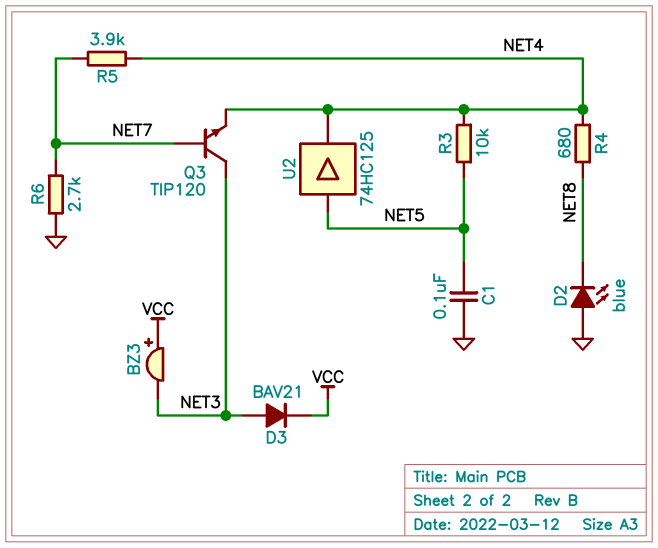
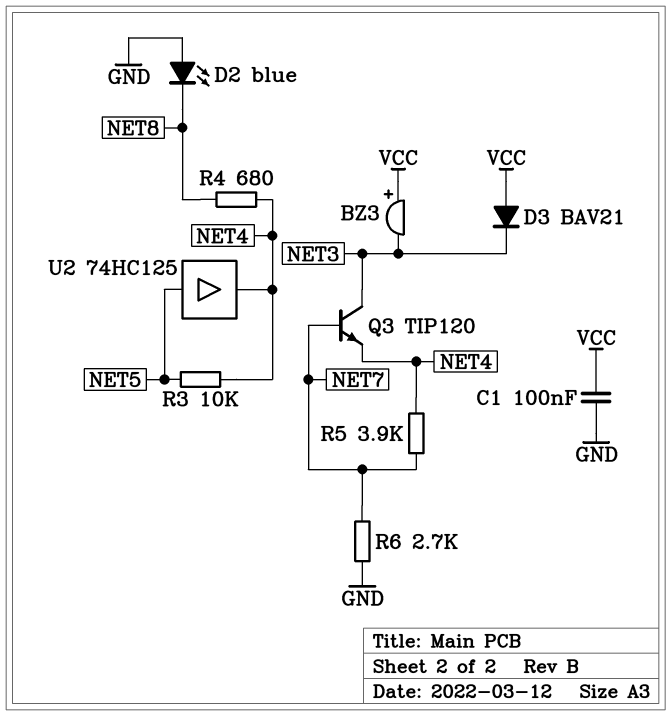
C1: 100nF (GND, NET5) -> 100nF (GND, VCC)
D3: diode BAV21 (A NET3, K VCC) -> diode BAV21 (A VCC, K NET3)

